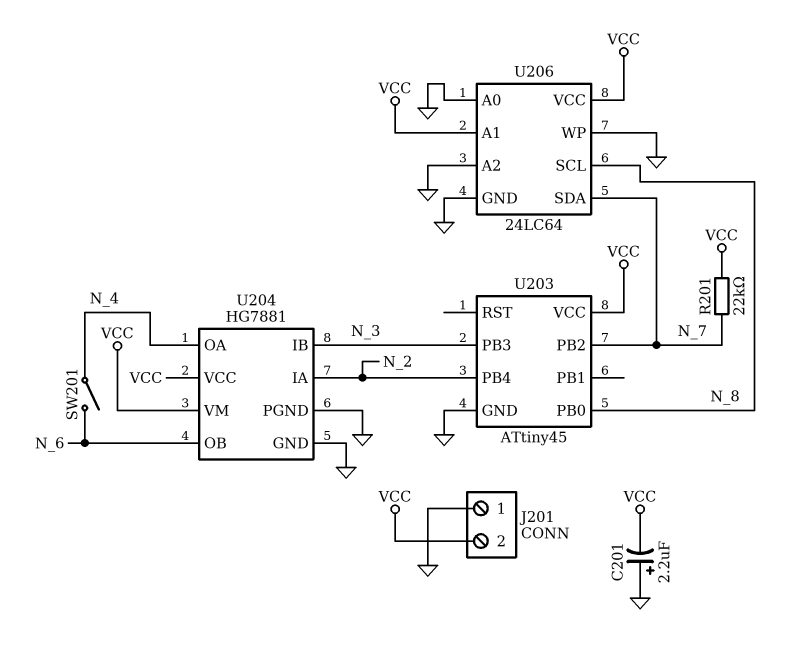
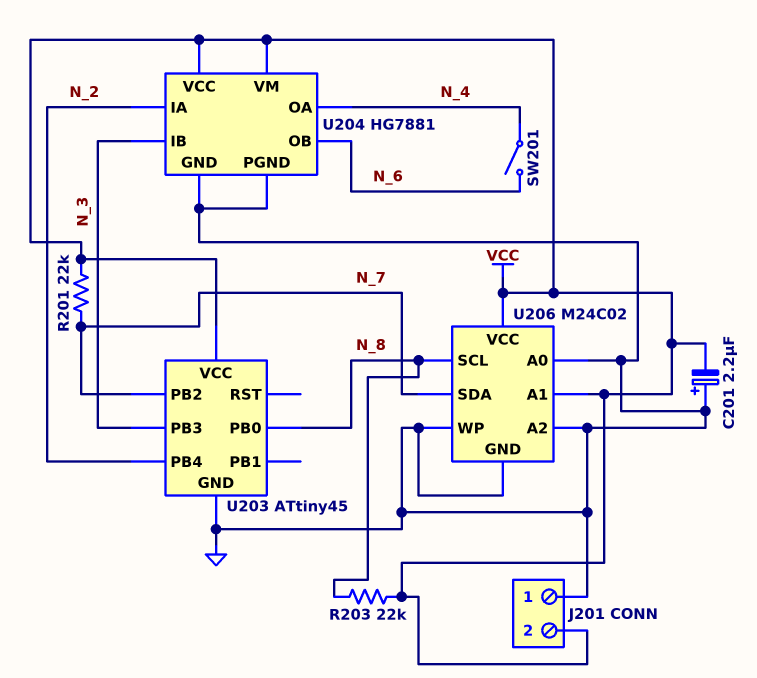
R203: none -> 22k (N_8, VCC)
U206: 24LC64 -> M24C02

